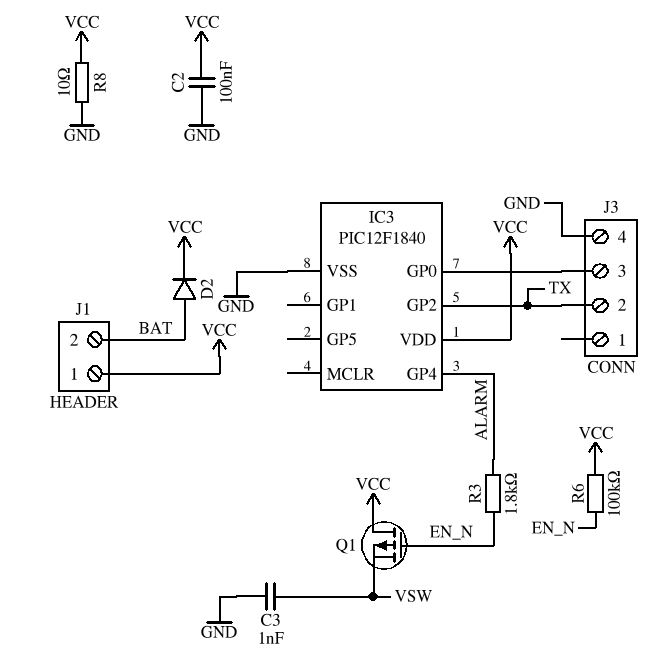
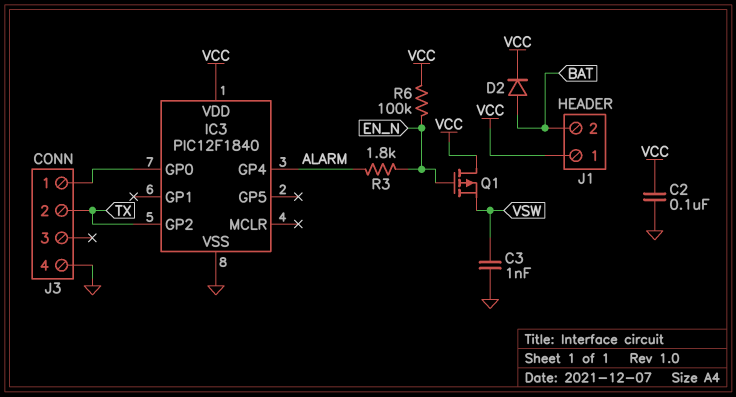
J3 pin 1: none -> IC3/GP0
J3 pin 3: IC3/GP0 -> none
R8: 10 (GND, VCC) -> none

